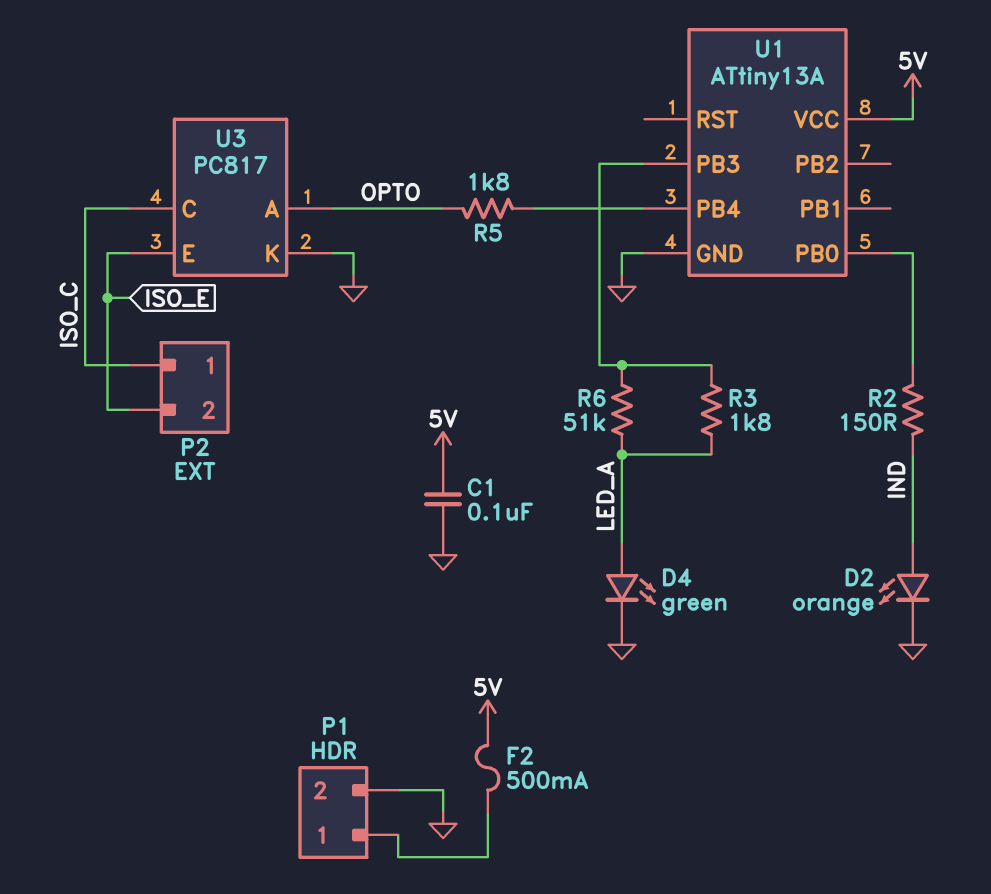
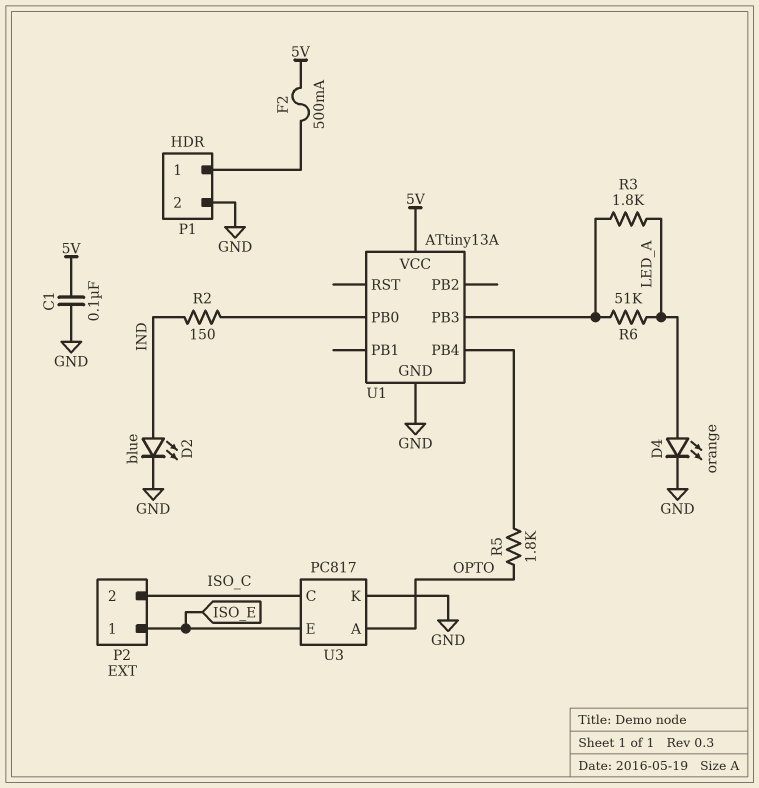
D2: LED orange (A IND, K GND) -> LED blue (A IND, K GND)
D4: LED green (A LED_A, K GND) -> LED orange (A LED_A, K GND)
P2 pin 1: ISO_C -> ISO_E
P2 pin 2: ISO_E -> ISO_C

